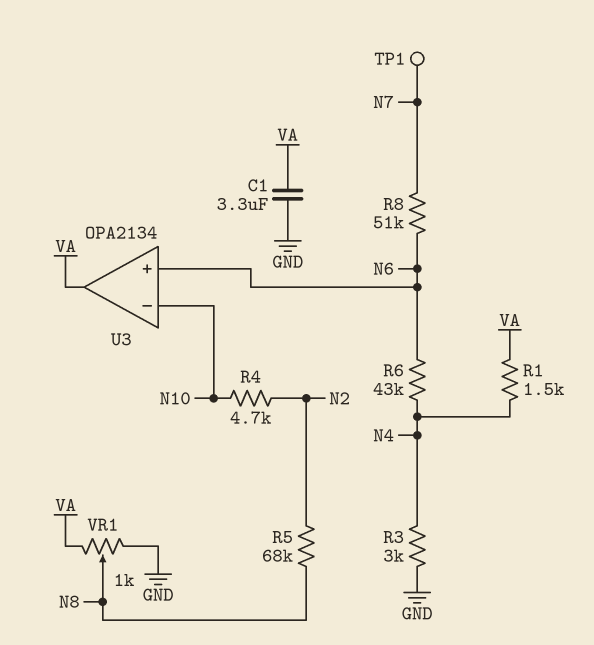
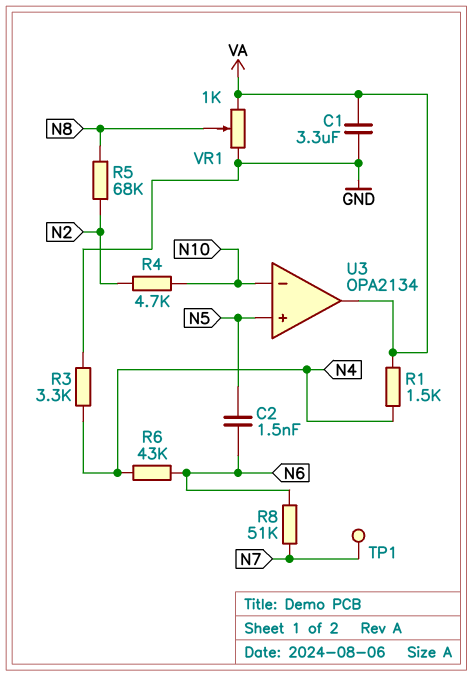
C2: none -> 1.5nF (N5, N6)
R3: 3k (GND, N4) -> 3.3k (GND, N4)
U3 pin in+: N6 -> N5

